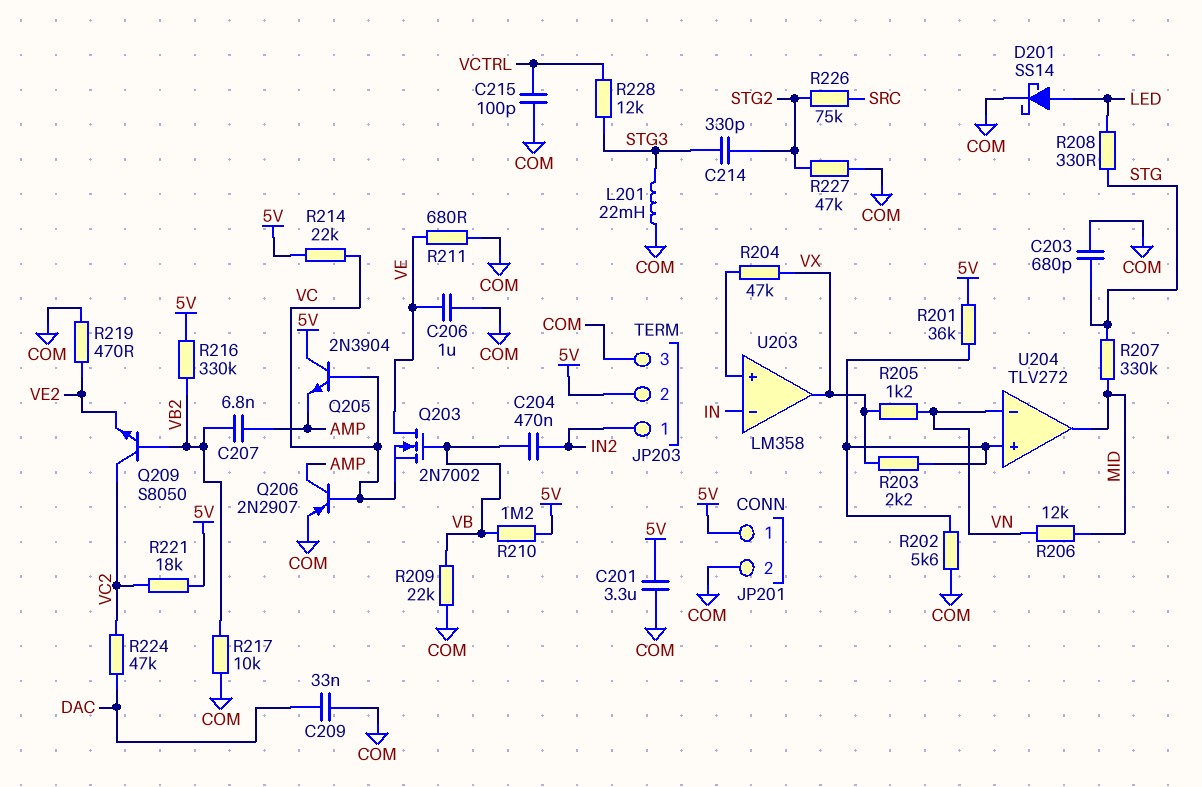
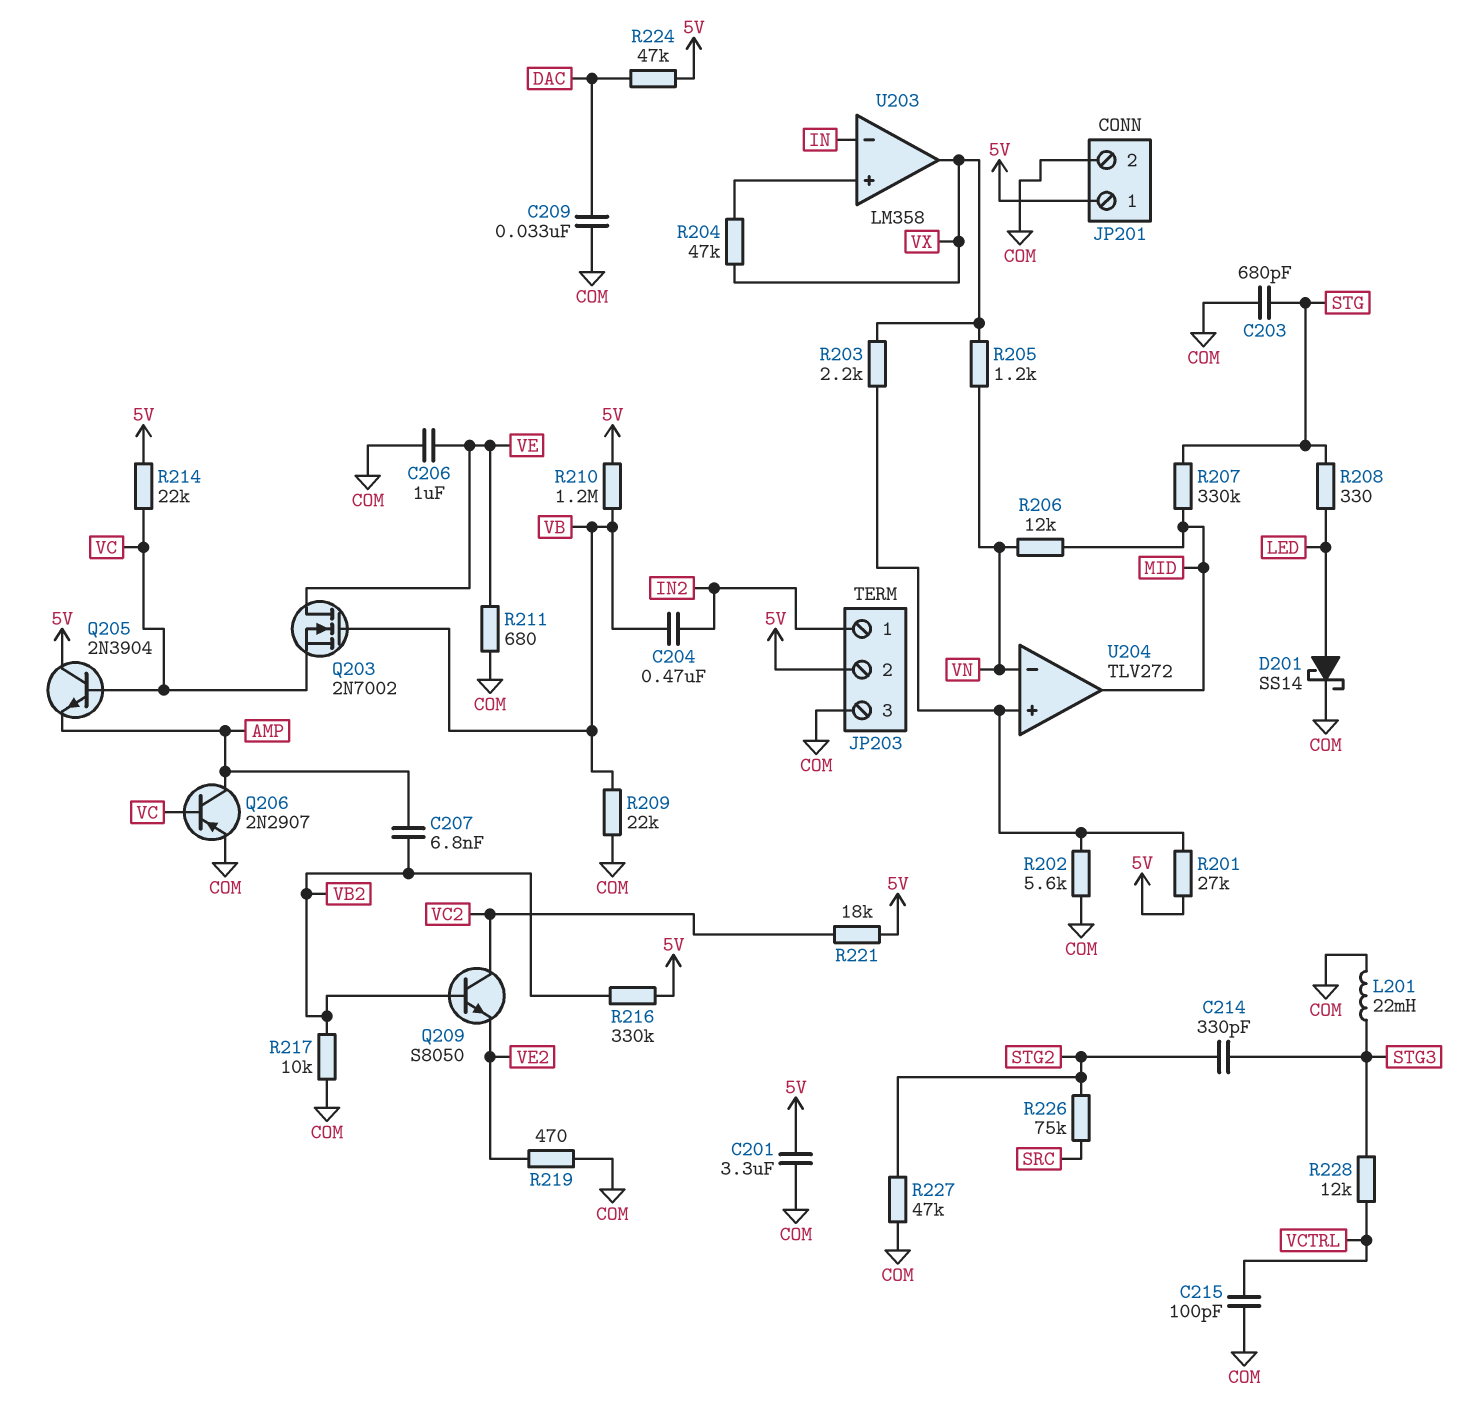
R201: 36k (5V, U204/in+) -> 27k (5V, U204/in+)
R224: 47k (DAC, VC2) -> 47k (5V, DAC)

